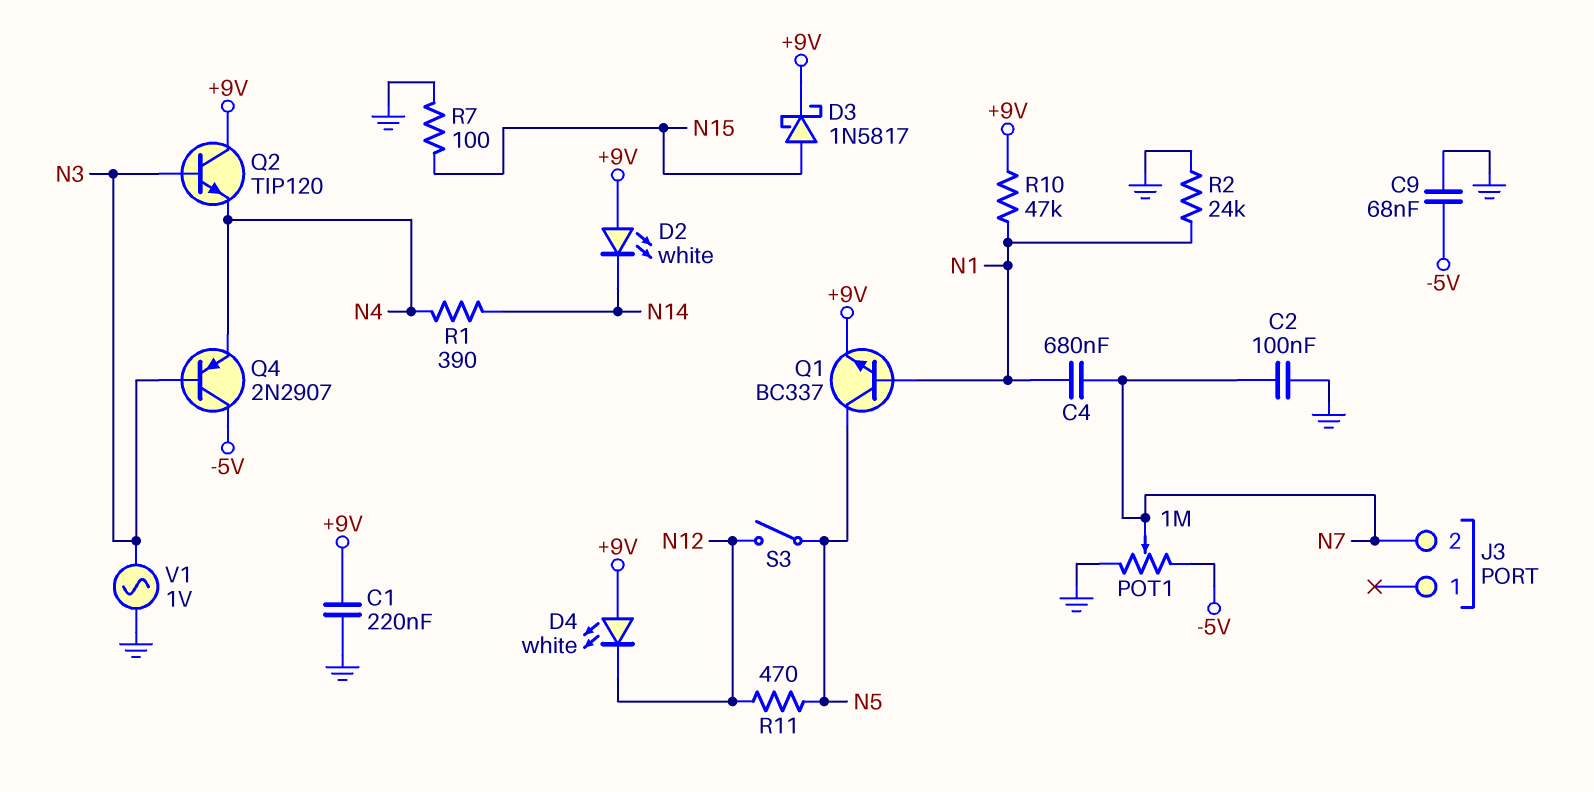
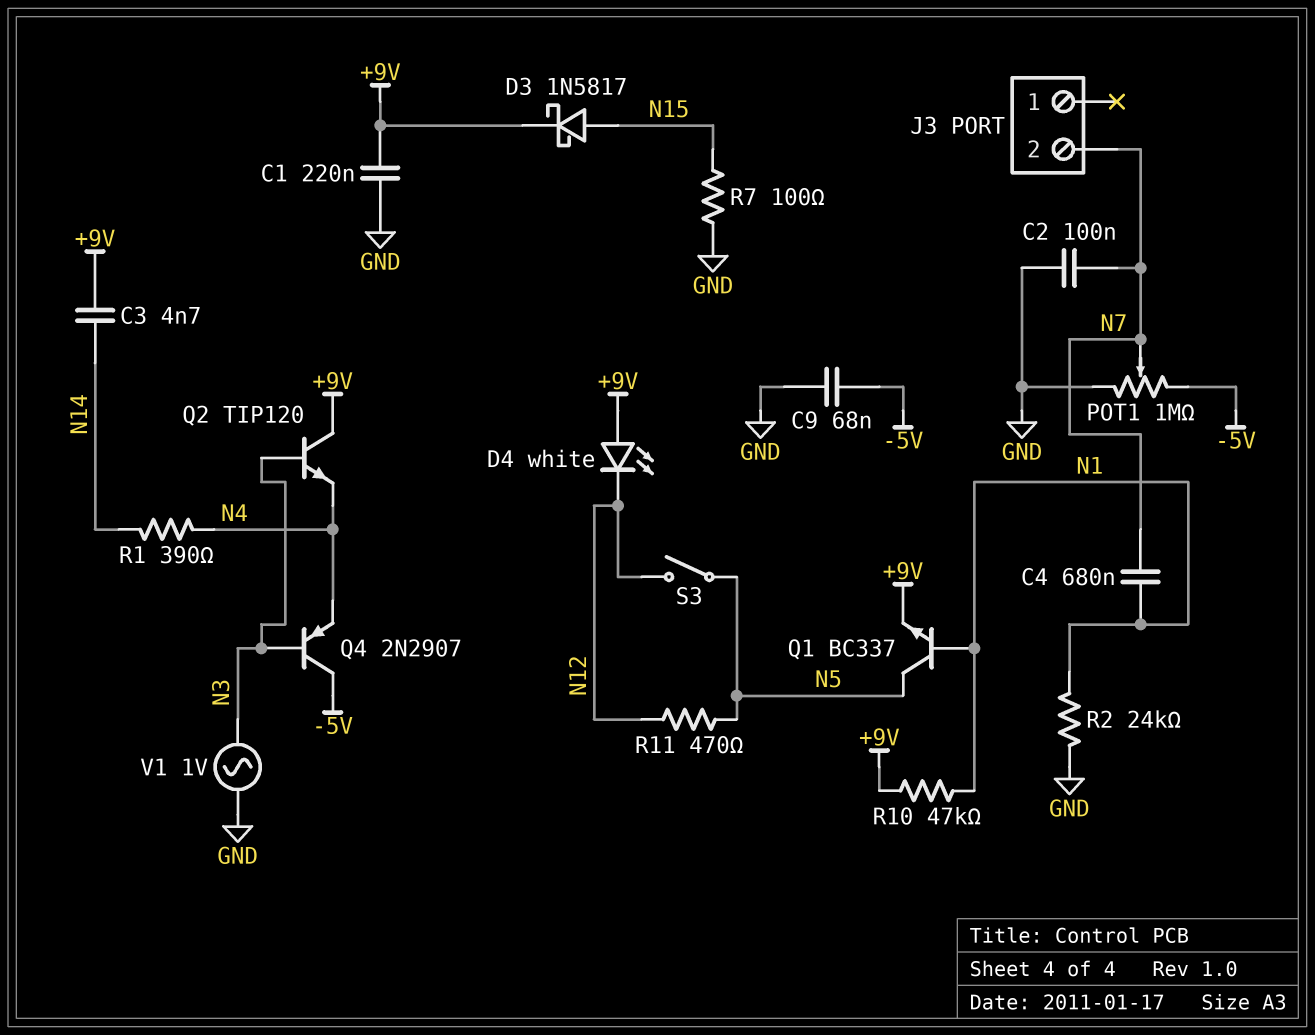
C3: none -> 4.7nF (+9V, N14)
D2: LED white (A +9V, K N14) -> none

